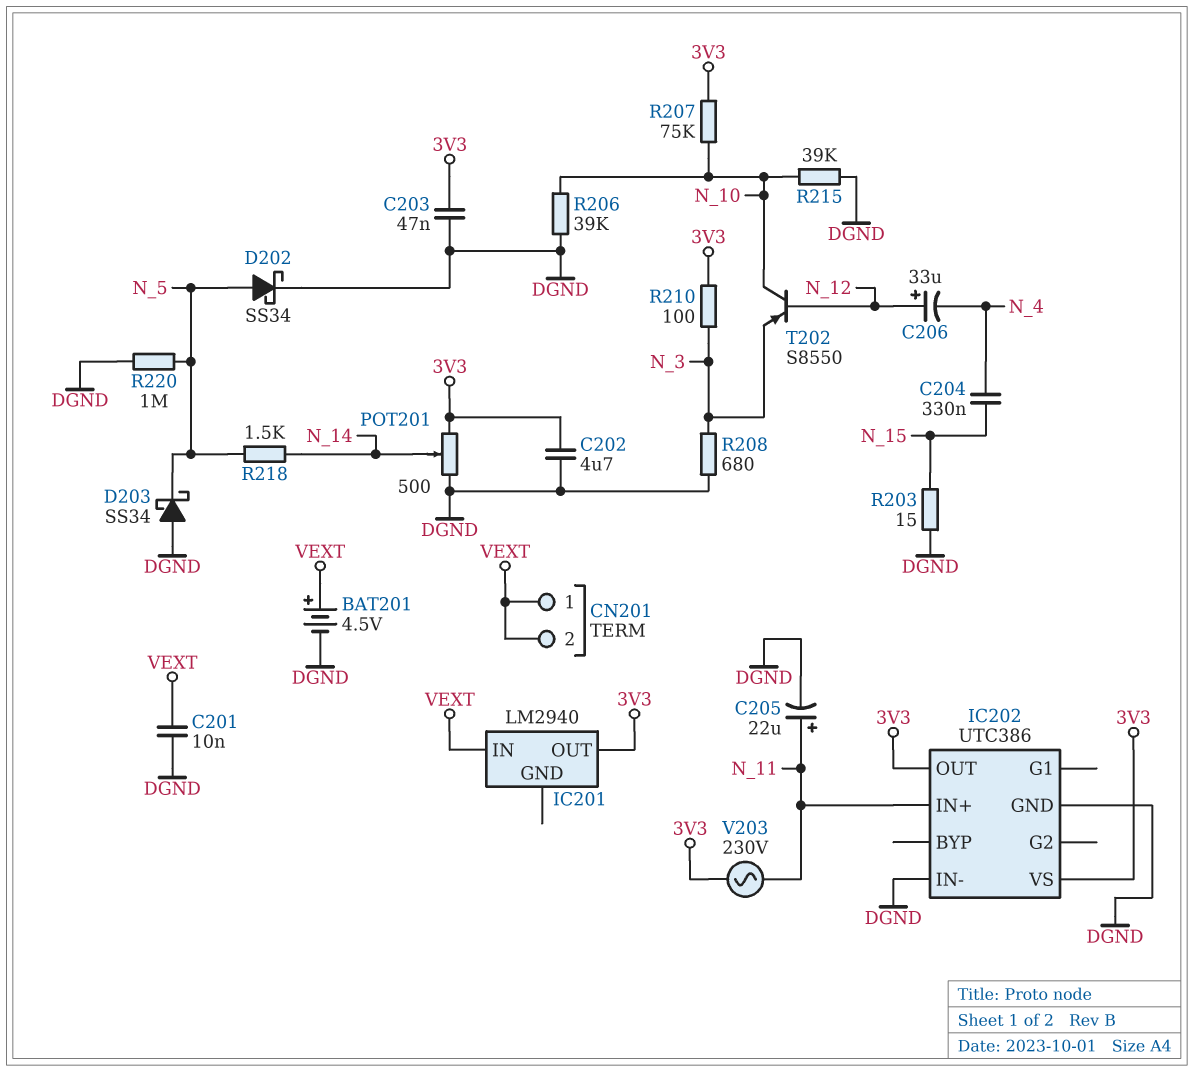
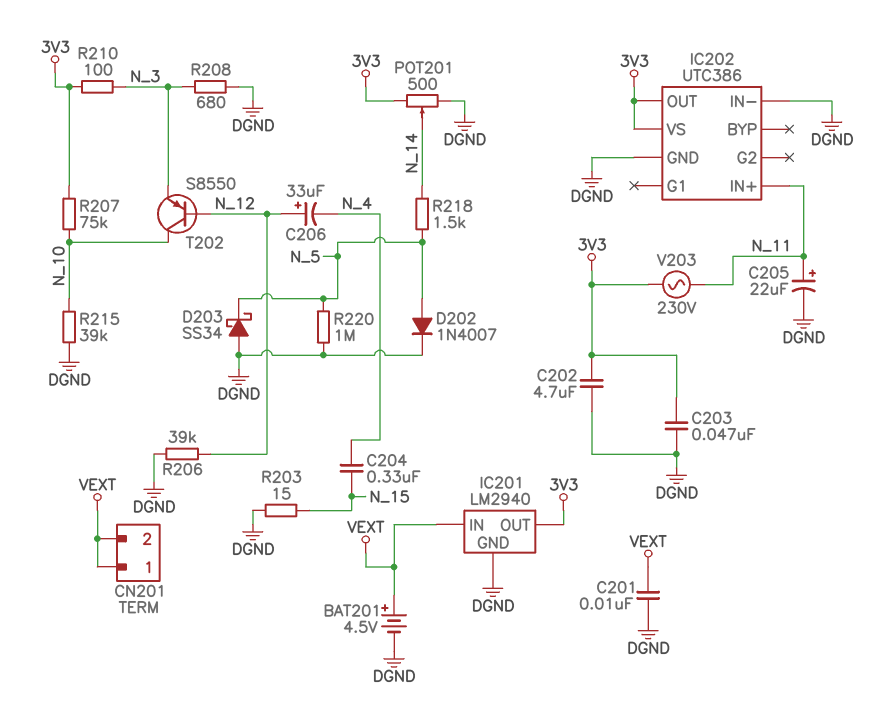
D202: schottky SS34 (A N_5, K DGND) -> diode 1N4007 (A N_5, K DGND)
IC201 pin GND: none -> DGND
R206: 39k (DGND, N_10) -> 39k (DGND, N_12)

